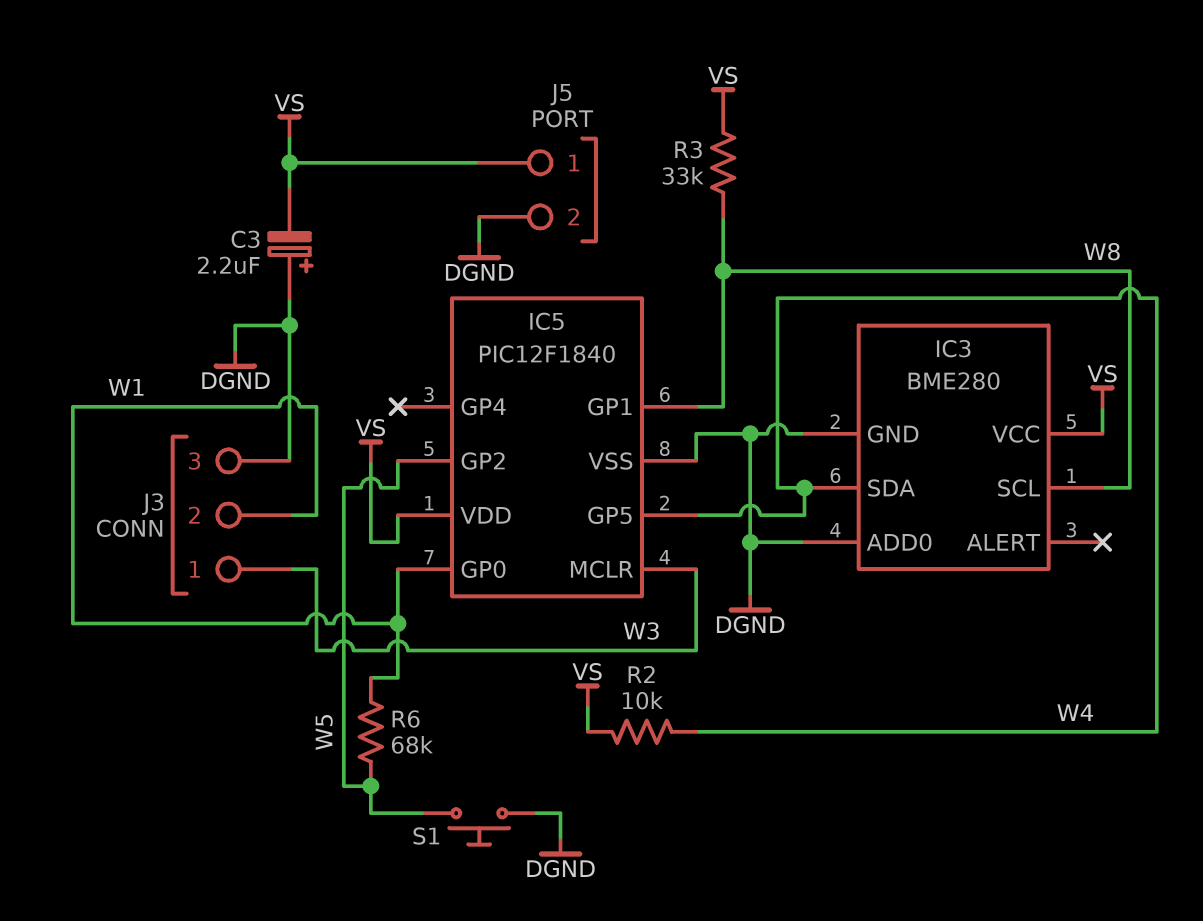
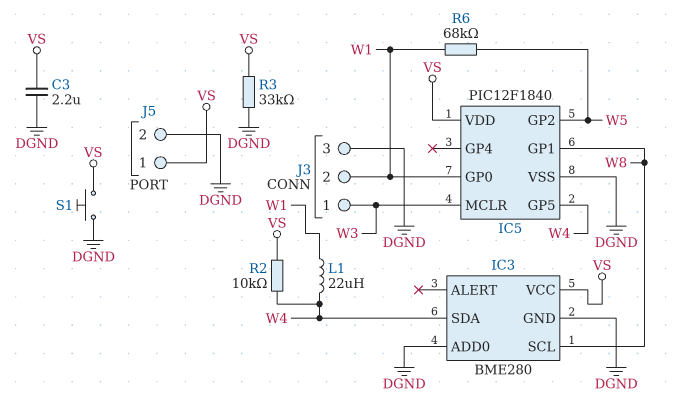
C3: 2.2uF (plus DGND, minus VS) -> 2.2uF (DGND, VS)
L1: none -> 22uH (W1, W4)
R3: 33k (VS, W8) -> 33k (DGND, VS)
S1: button (DGND, W5) -> button (DGND, VS)

